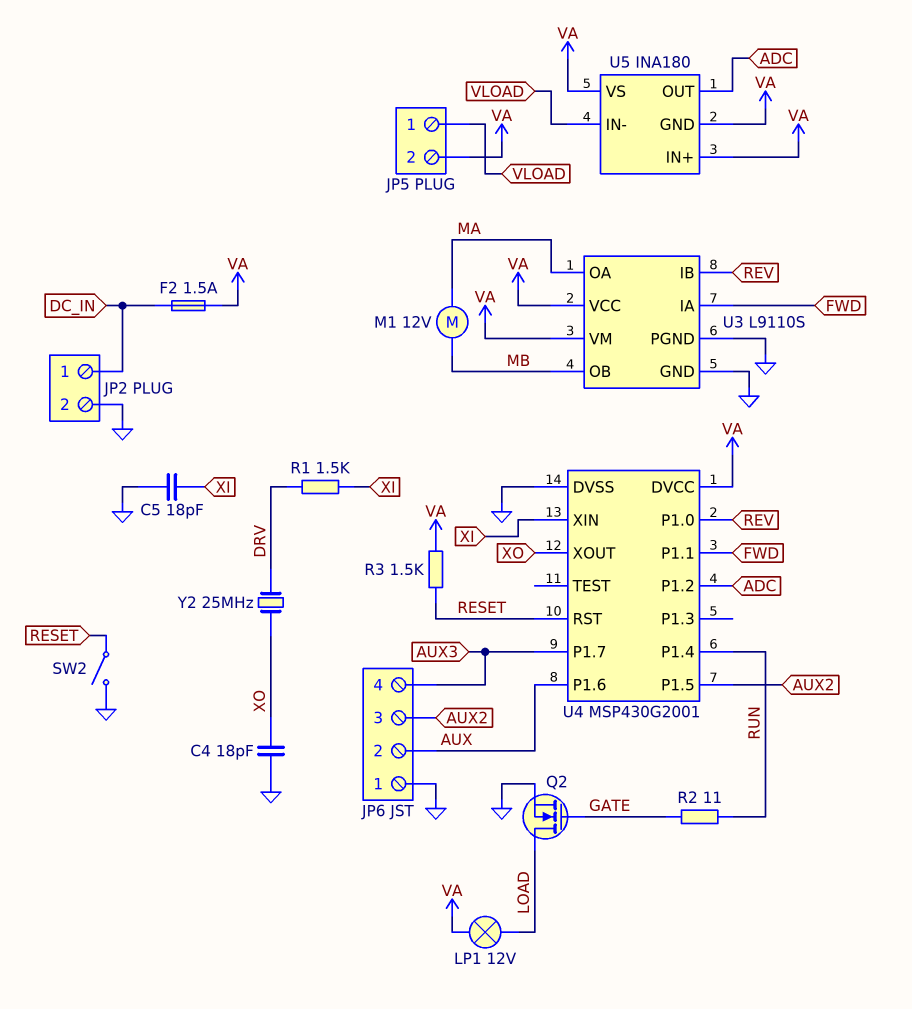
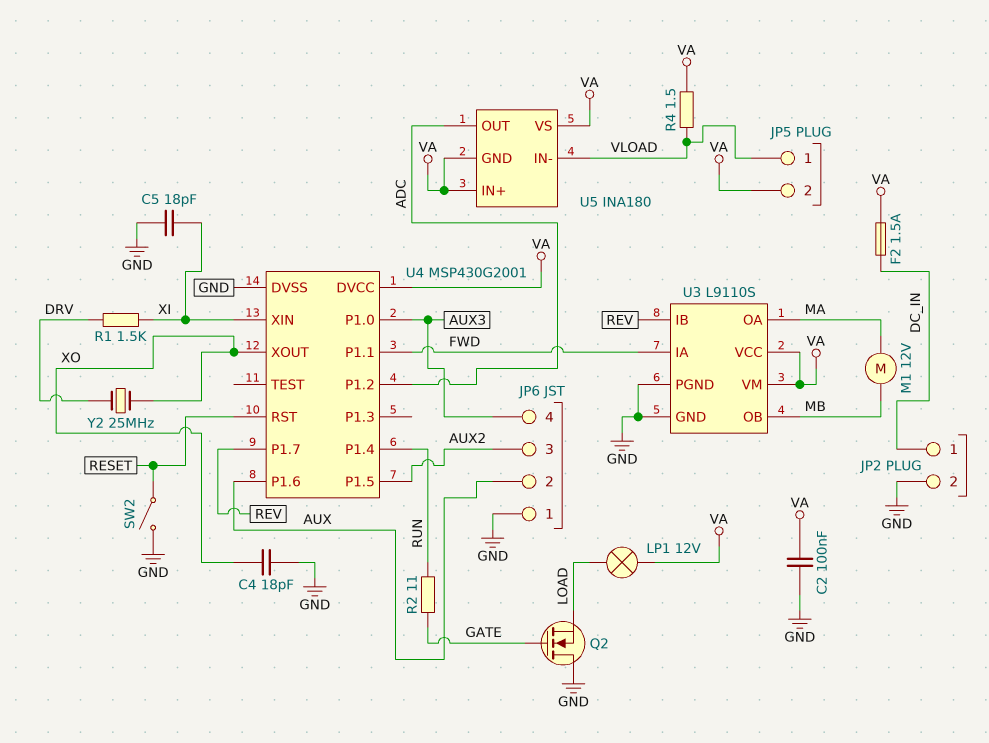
C2: none -> 100nF (GND, VA)
Q2: NMOS (G GATE, D LOAD, S GND) -> NMOS (G GATE, D GND, S LOAD)
R3: 1.5k (RESET, VA) -> none
R4: none -> 1.5 (VA, VLOAD)
U4 pin P1.0: REV -> AUX3
U4 pin P1.7: AUX3 -> REV

